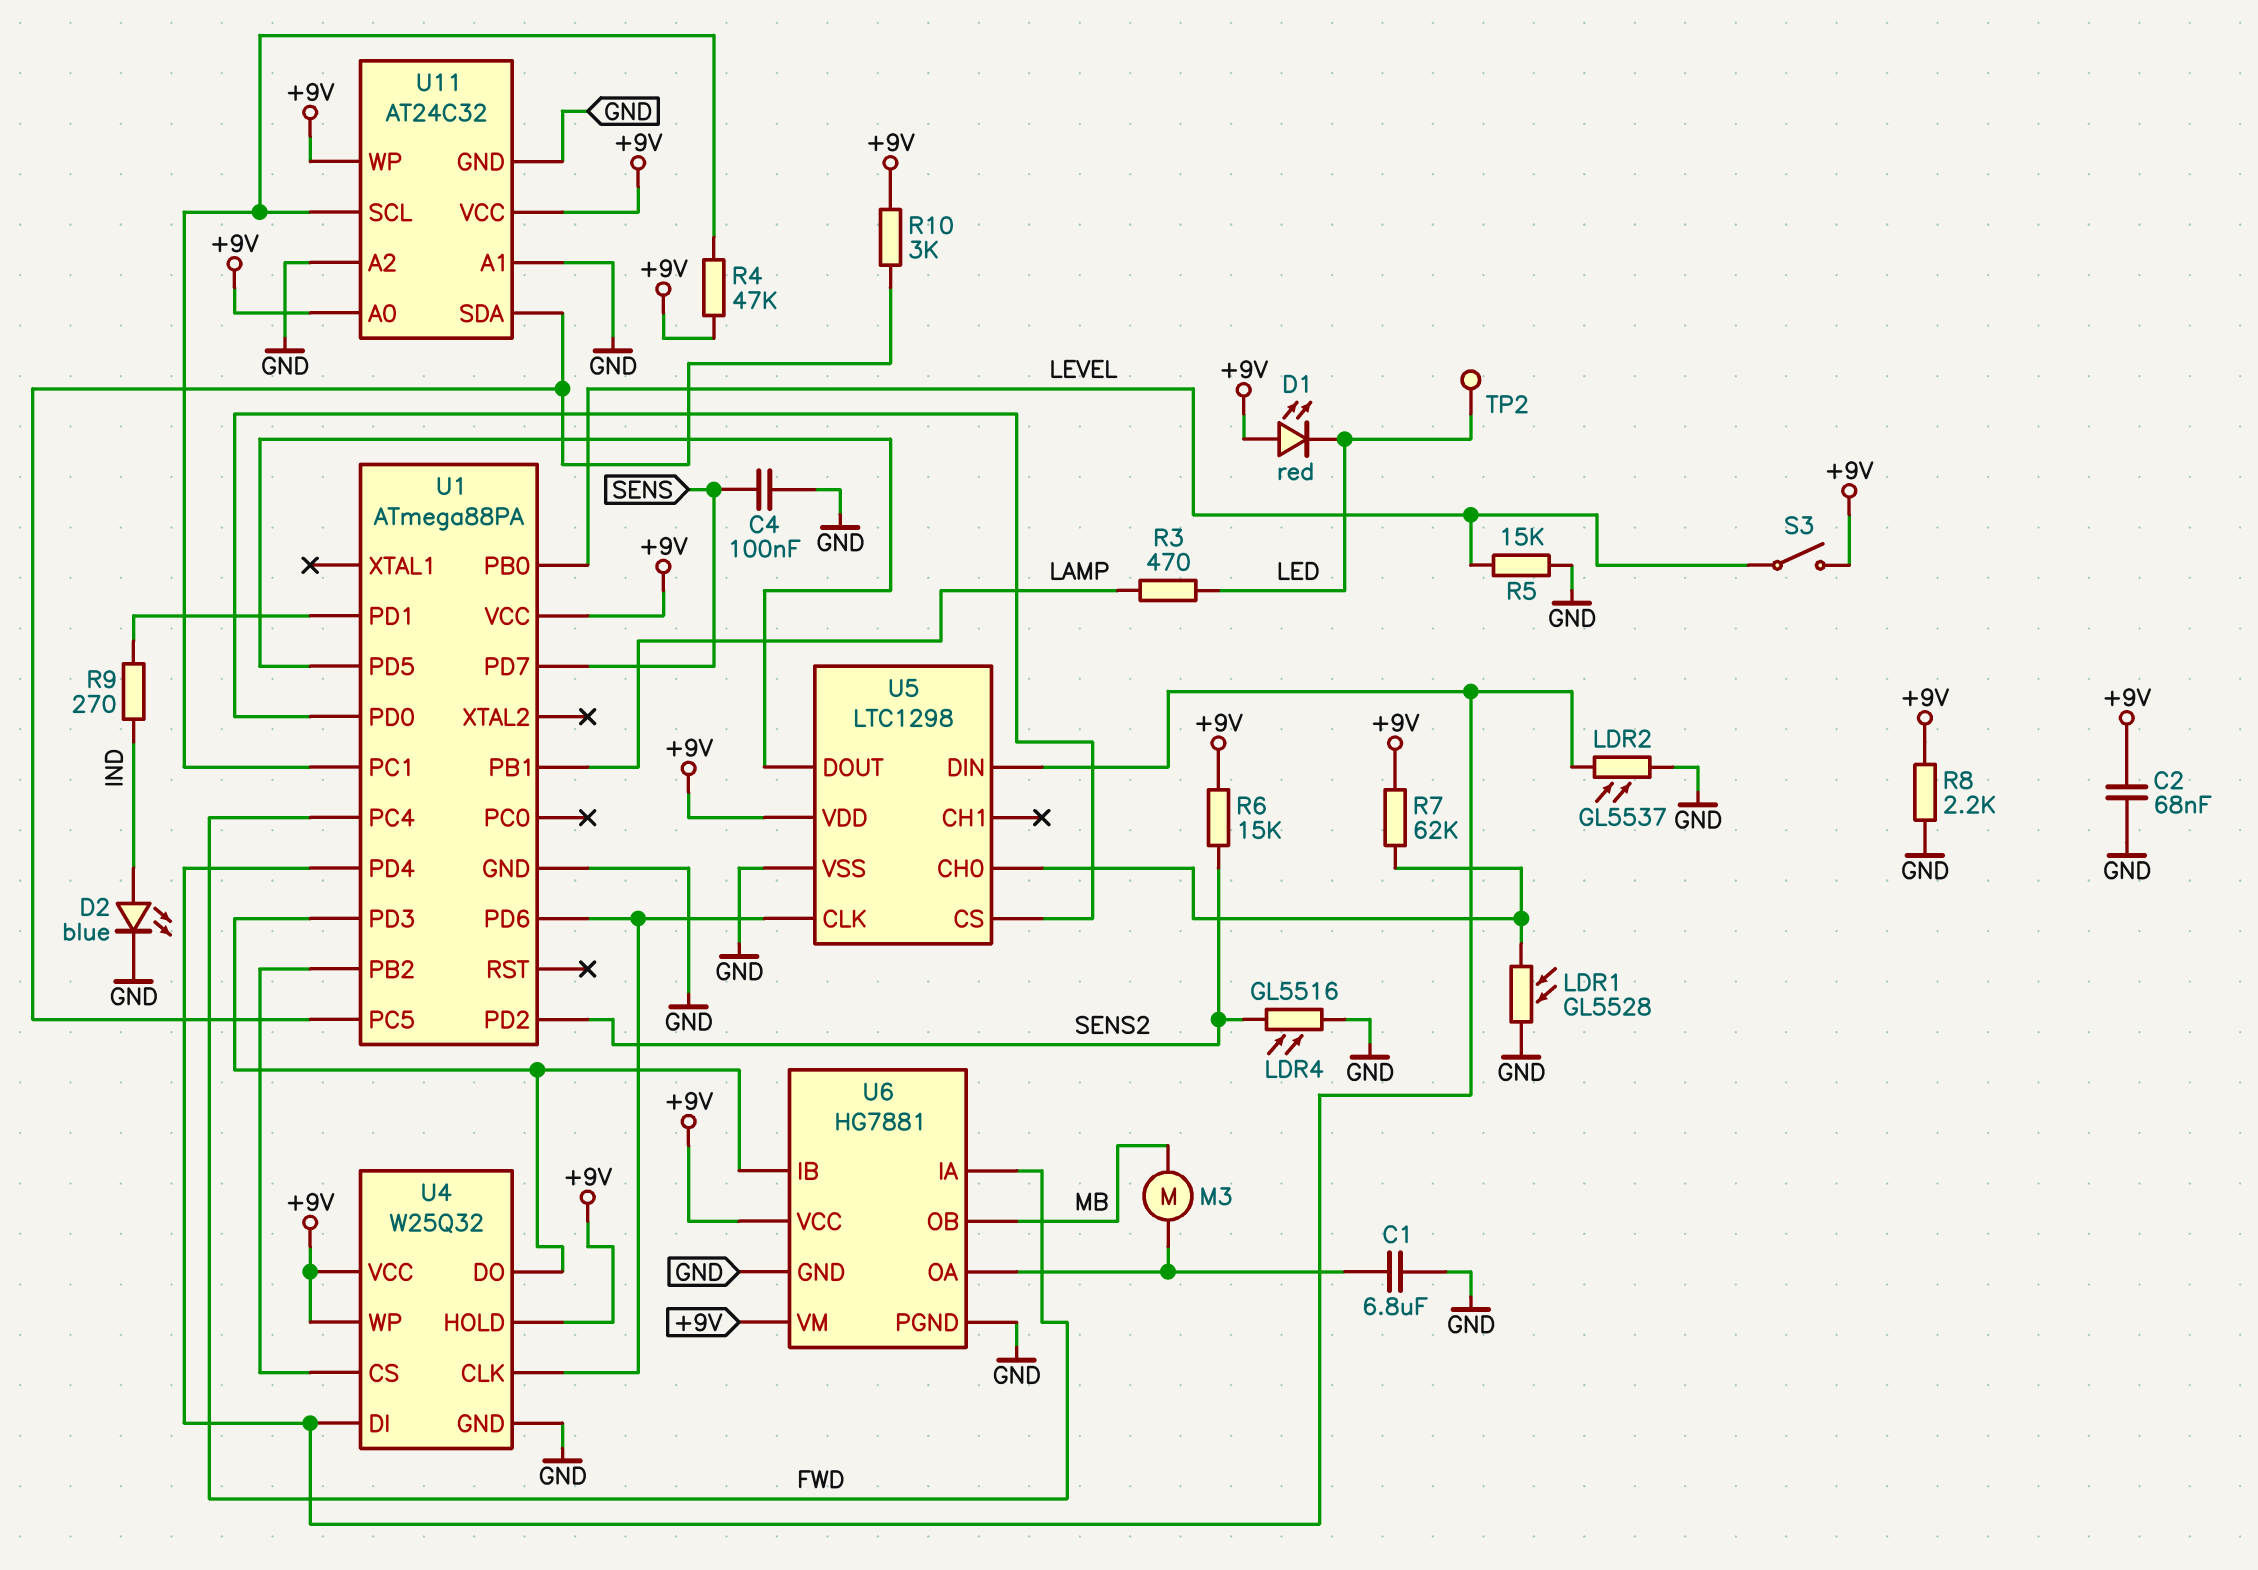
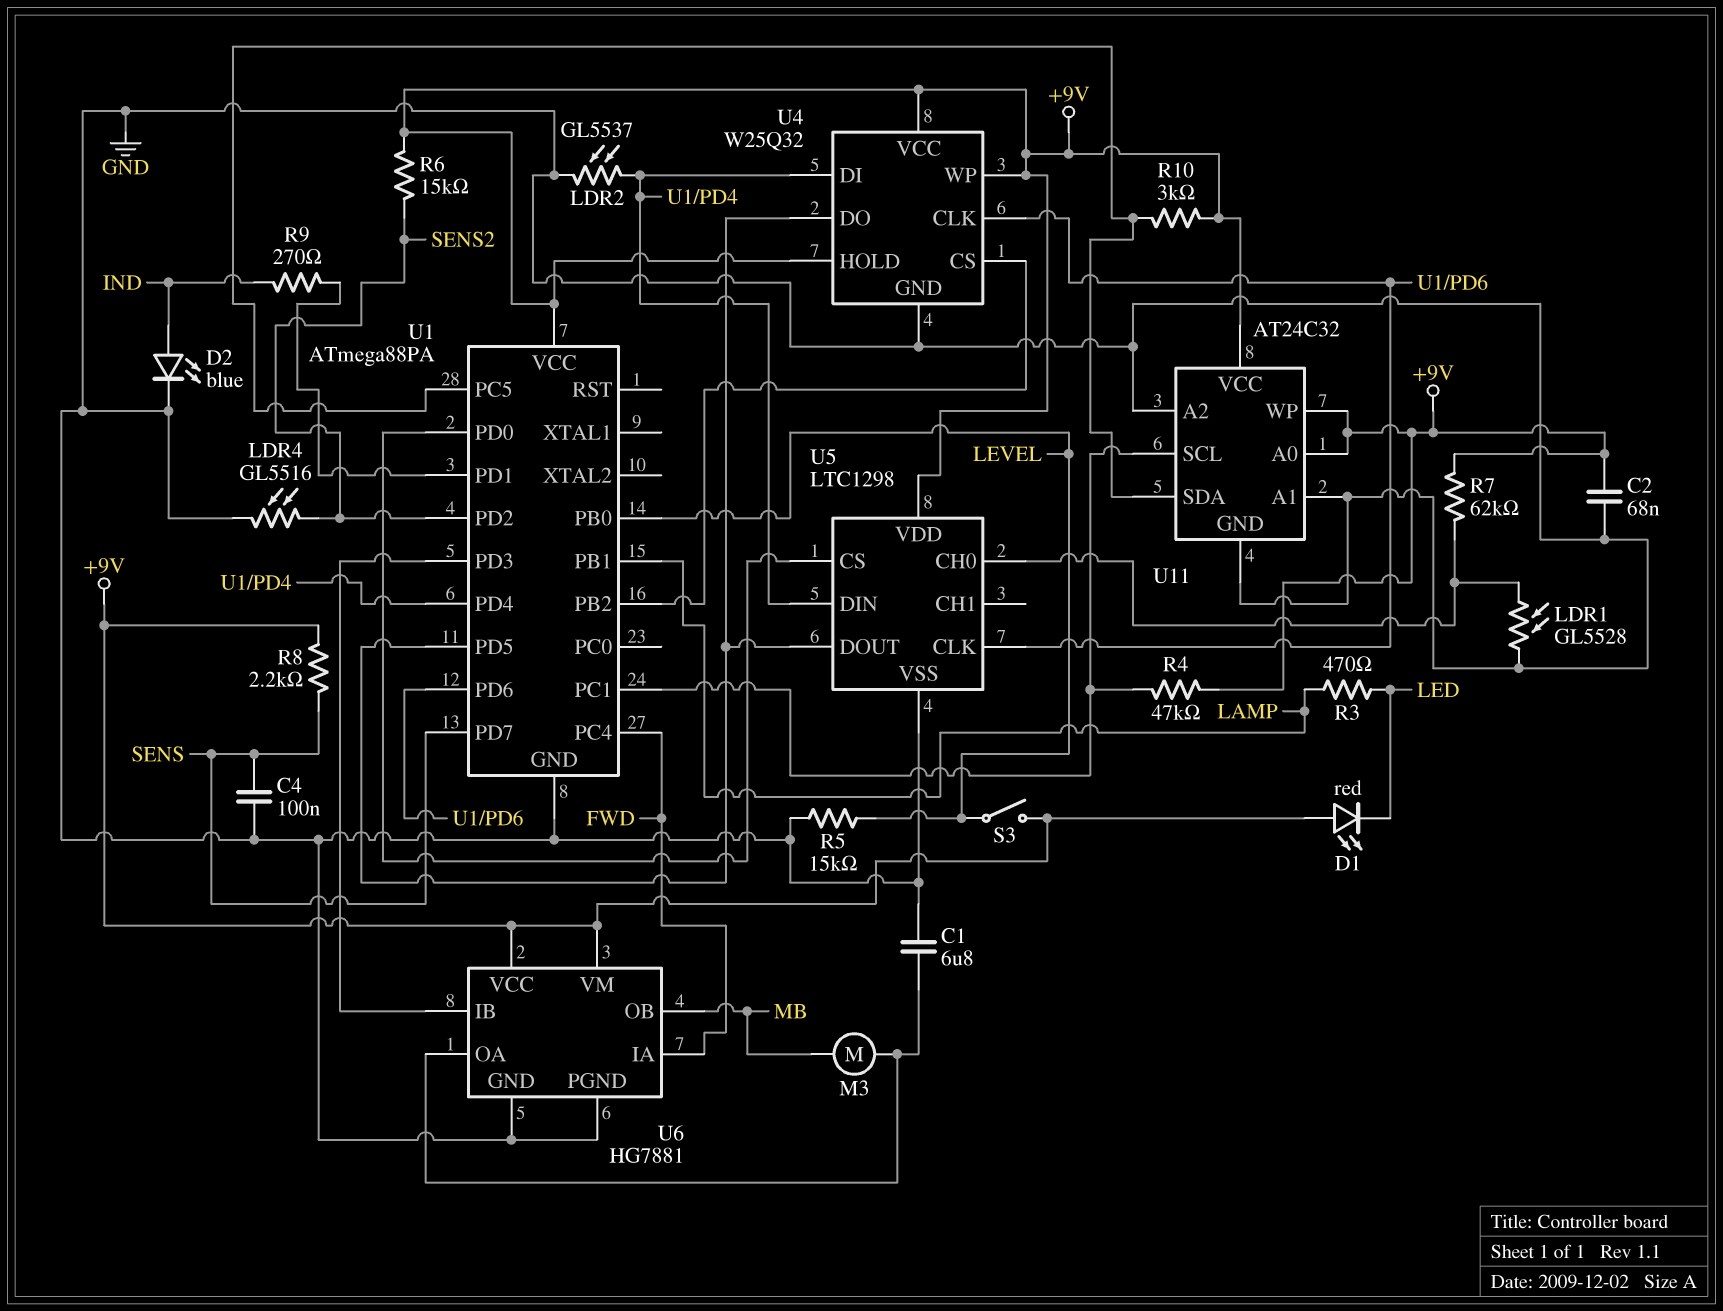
R8: 2.2k (+9V, GND) -> 2.2k (+9V, SENS)
TP2: test point (LED) -> none
U4 pin DO: U1/PD3 -> U1/PD5

